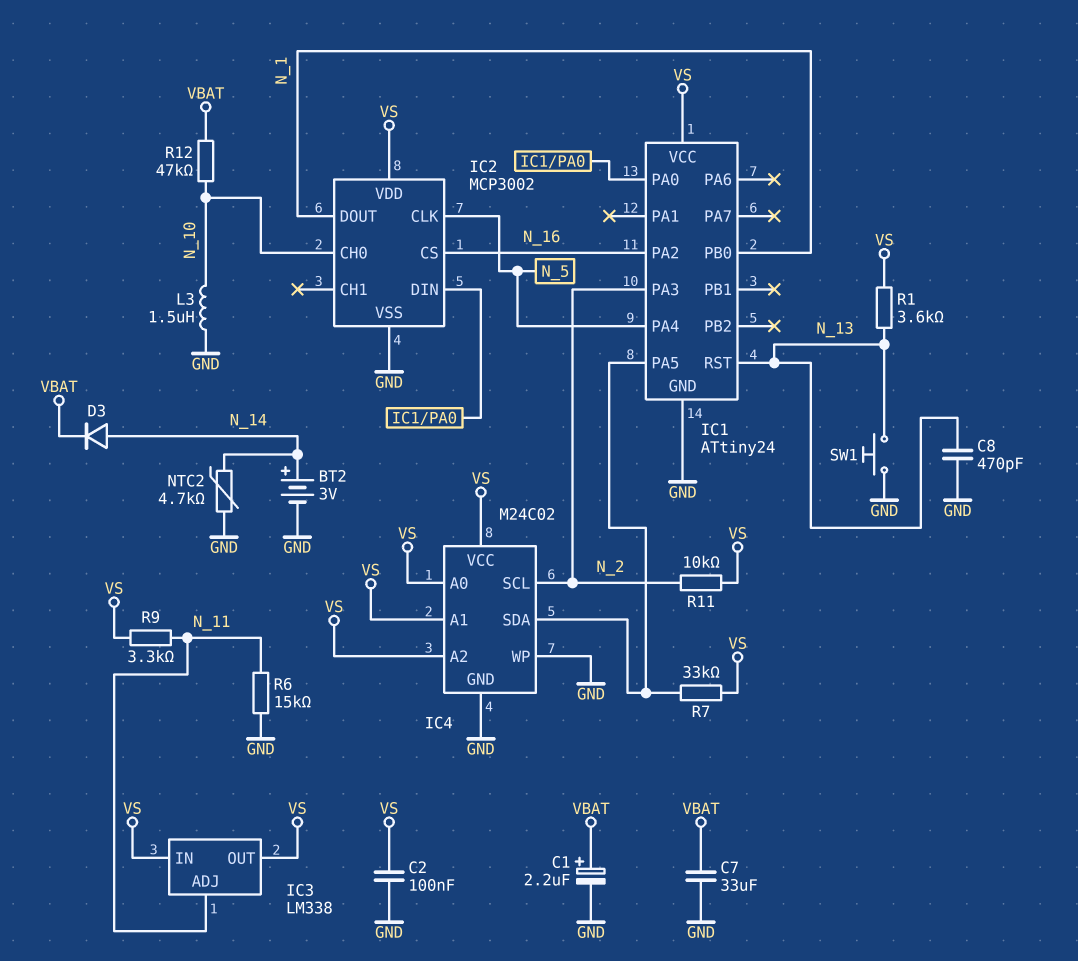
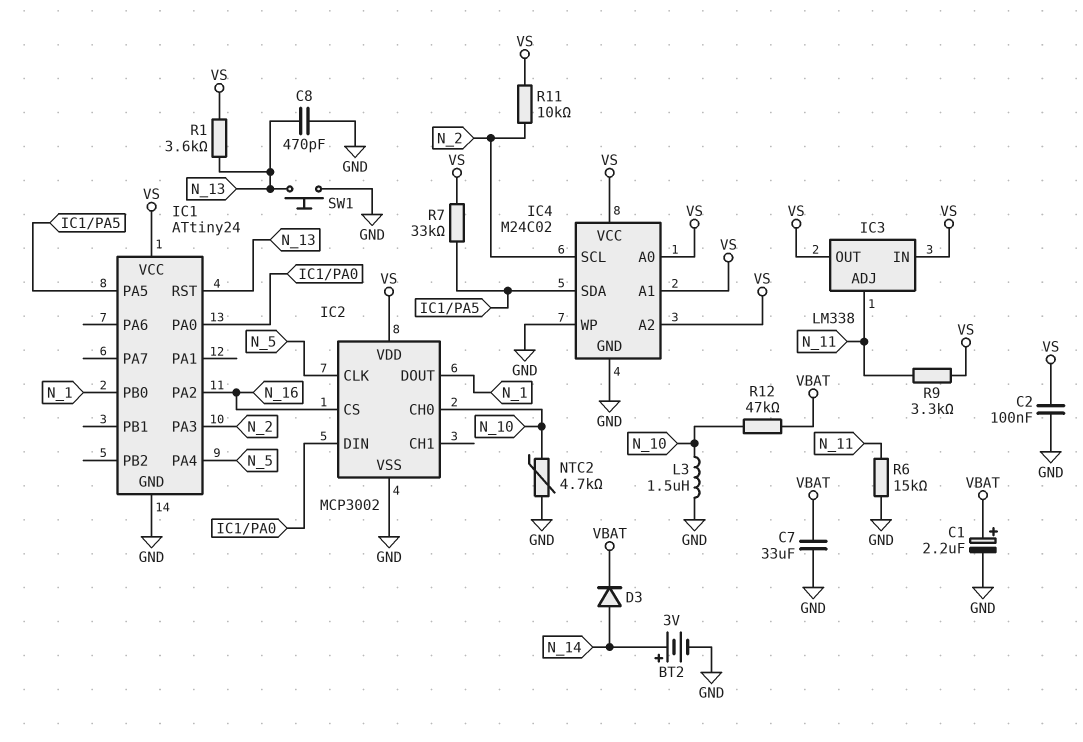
NTC2: 4.7k (GND, N_14) -> 4.7k (GND, N_10)

